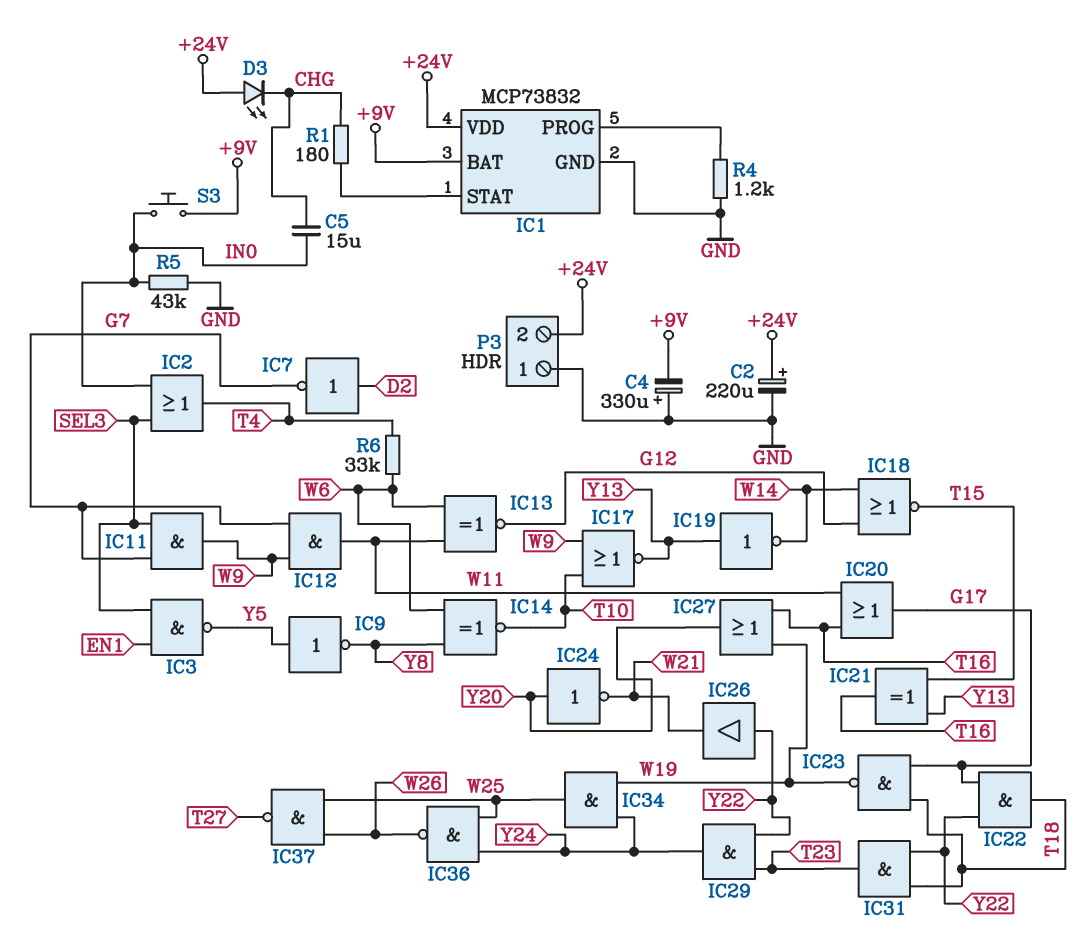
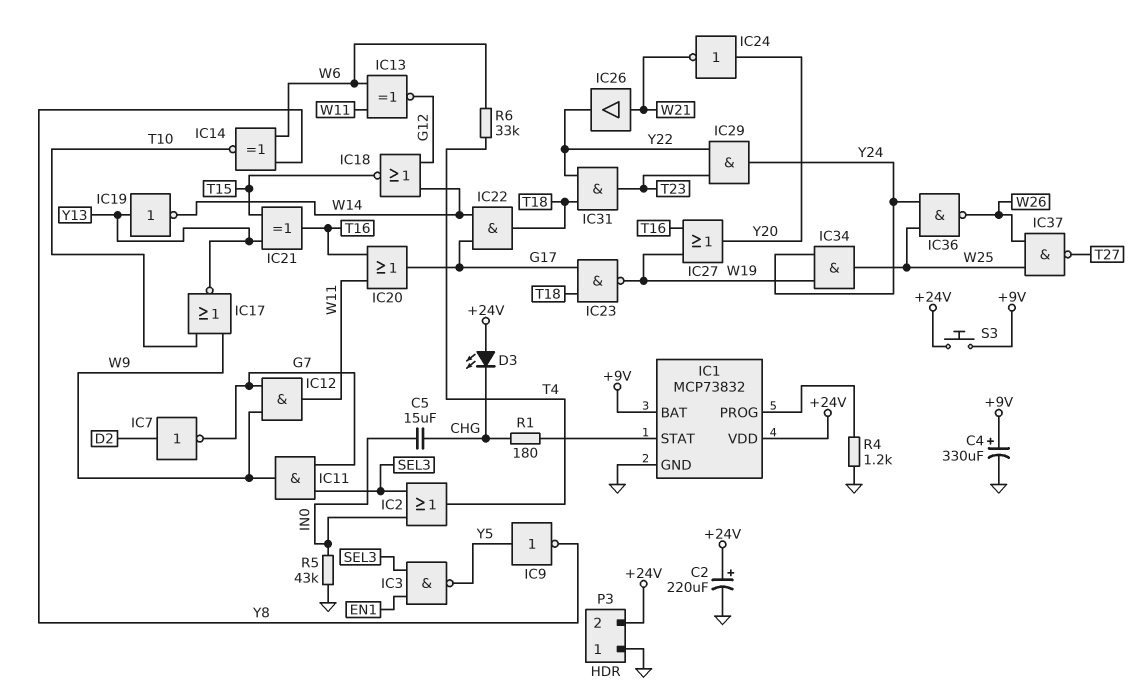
C4: 330uF (plus GND, minus +9V) -> 330uF (plus +9V, minus GND)
IC22: AND (in G17, in Y22, out T18) -> AND (in G17, in W14, out T18)
IC26: buffer (in Y22, out W21) -> buffer (in W21, out Y22)
S3: button (+9V, IN0) -> button (+9V, +24V)

